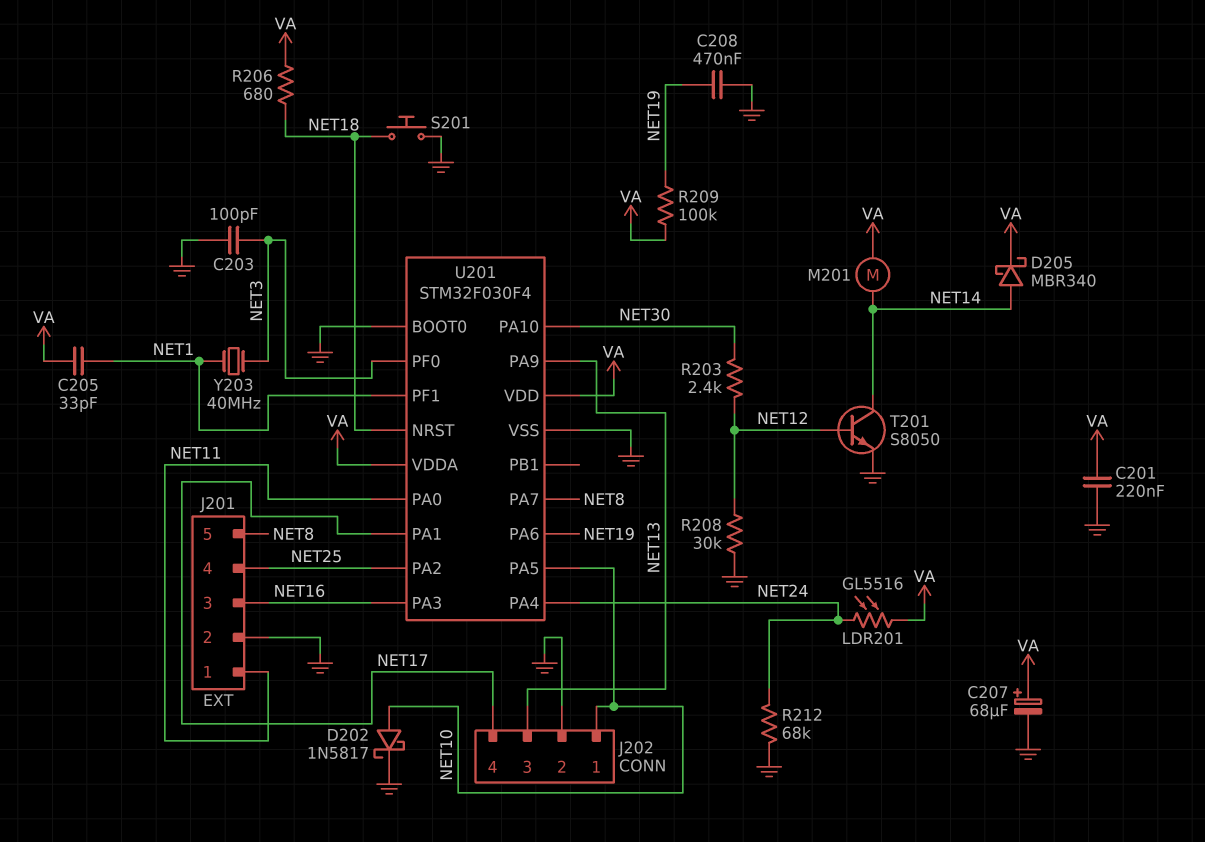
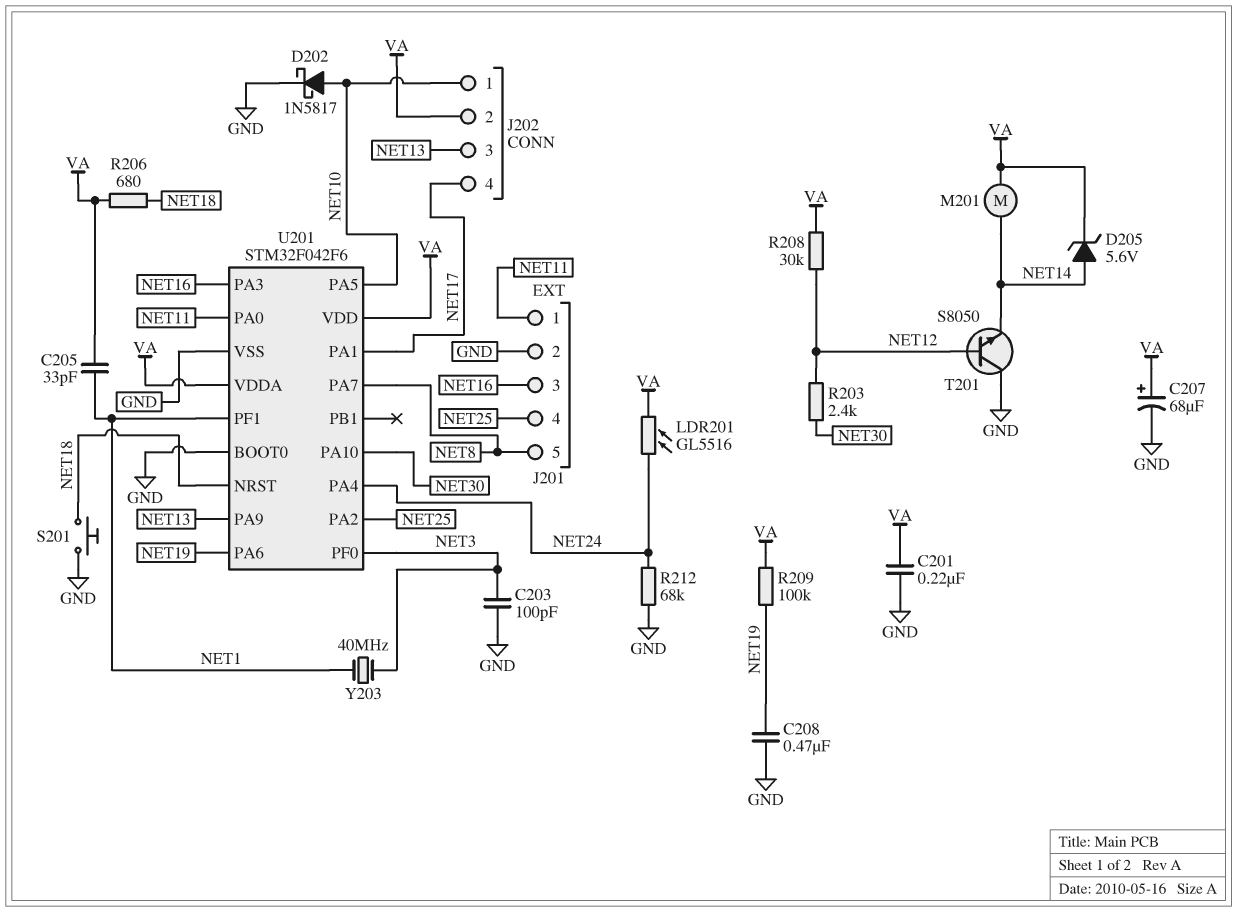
D205: schottky MBR340 (A NET14, K VA) -> zener 5.6V (A NET14, K VA)
J202 pin 2: GND -> VA
R208: 30k (GND, NET12) -> 30k (NET12, VA)
T201: NPN S8050 (B NET12, C NET14, E GND) -> NPN S8050 (B NET12, C GND, E NET14)
U201: STM32F030F4 -> STM32F042F6

